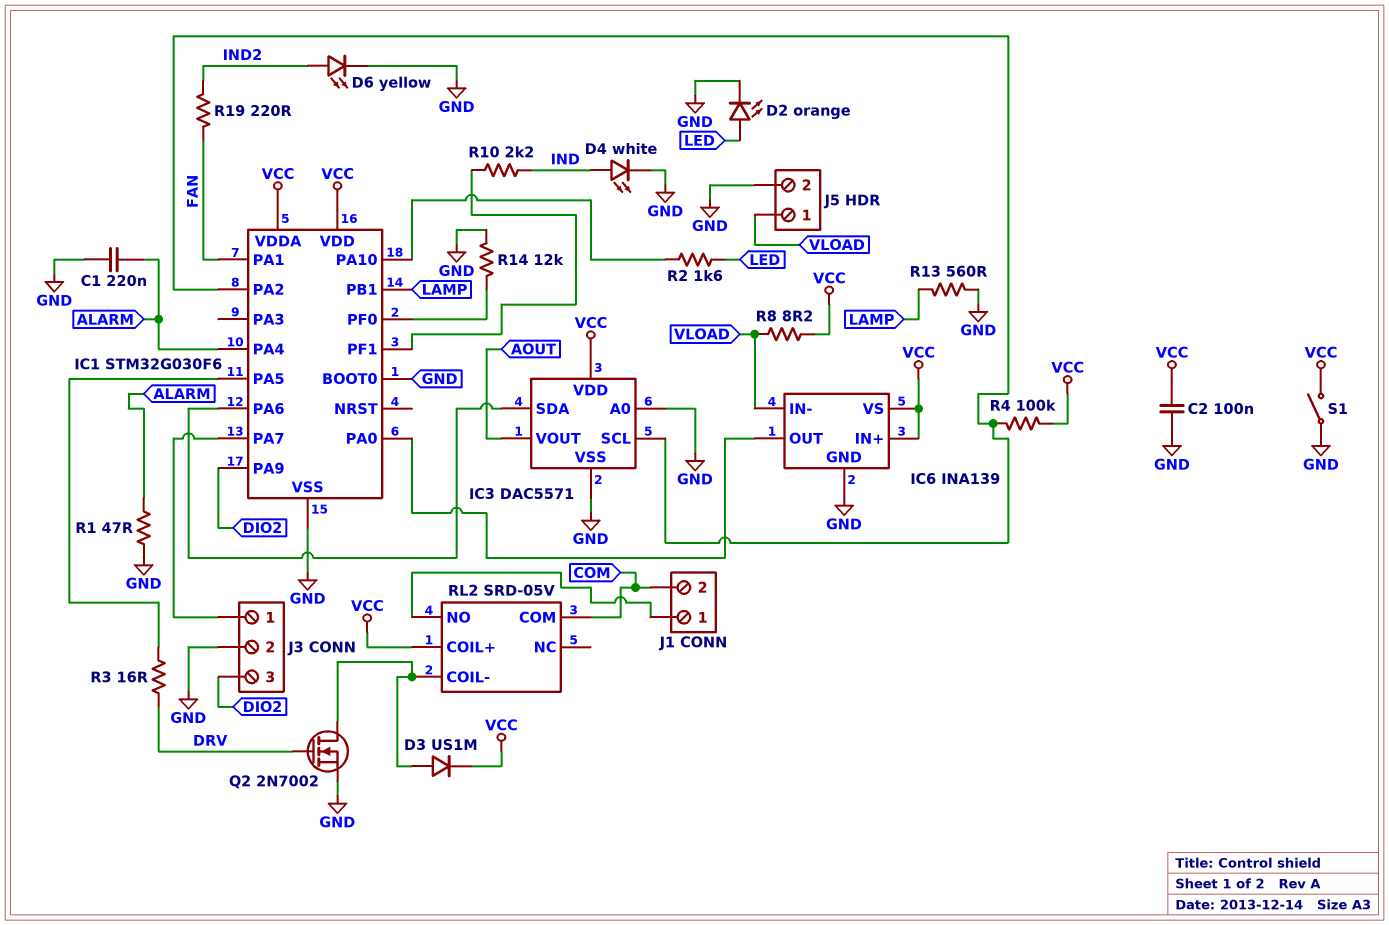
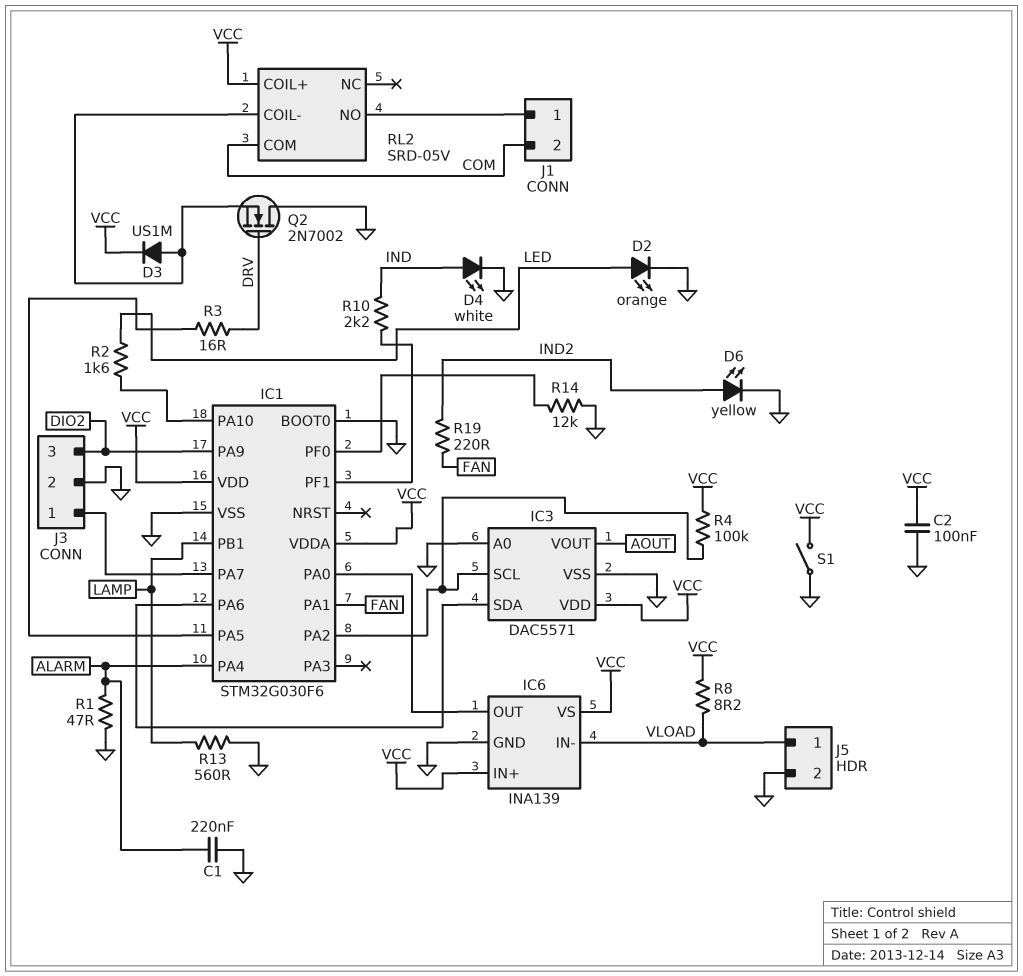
Q2: NMOS 2N7002 (G DRV, D RL2/COIL-, S GND) -> NMOS 2N7002 (G DRV, D GND, S RL2/COIL-)

